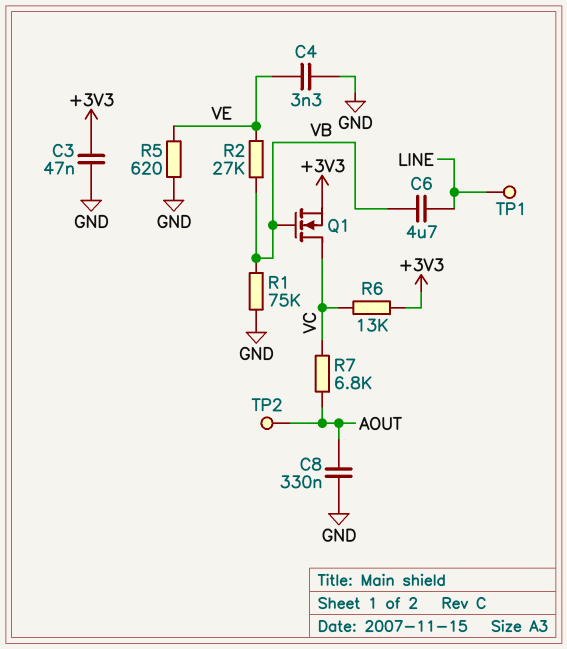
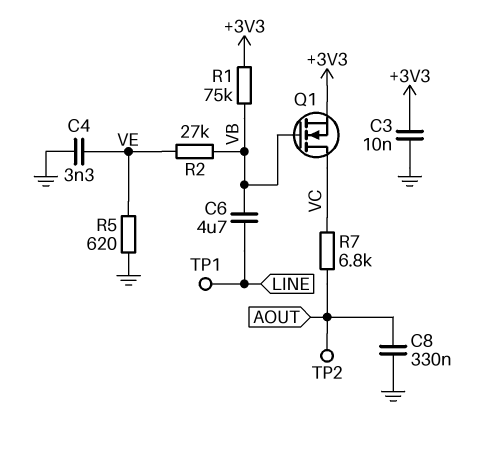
C3: 47nF (+3V3, GND) -> 10nF (+3V3, GND)
R1: 75k (GND, VB) -> 75k (+3V3, VB)
R6: 13k (+3V3, VC) -> none

